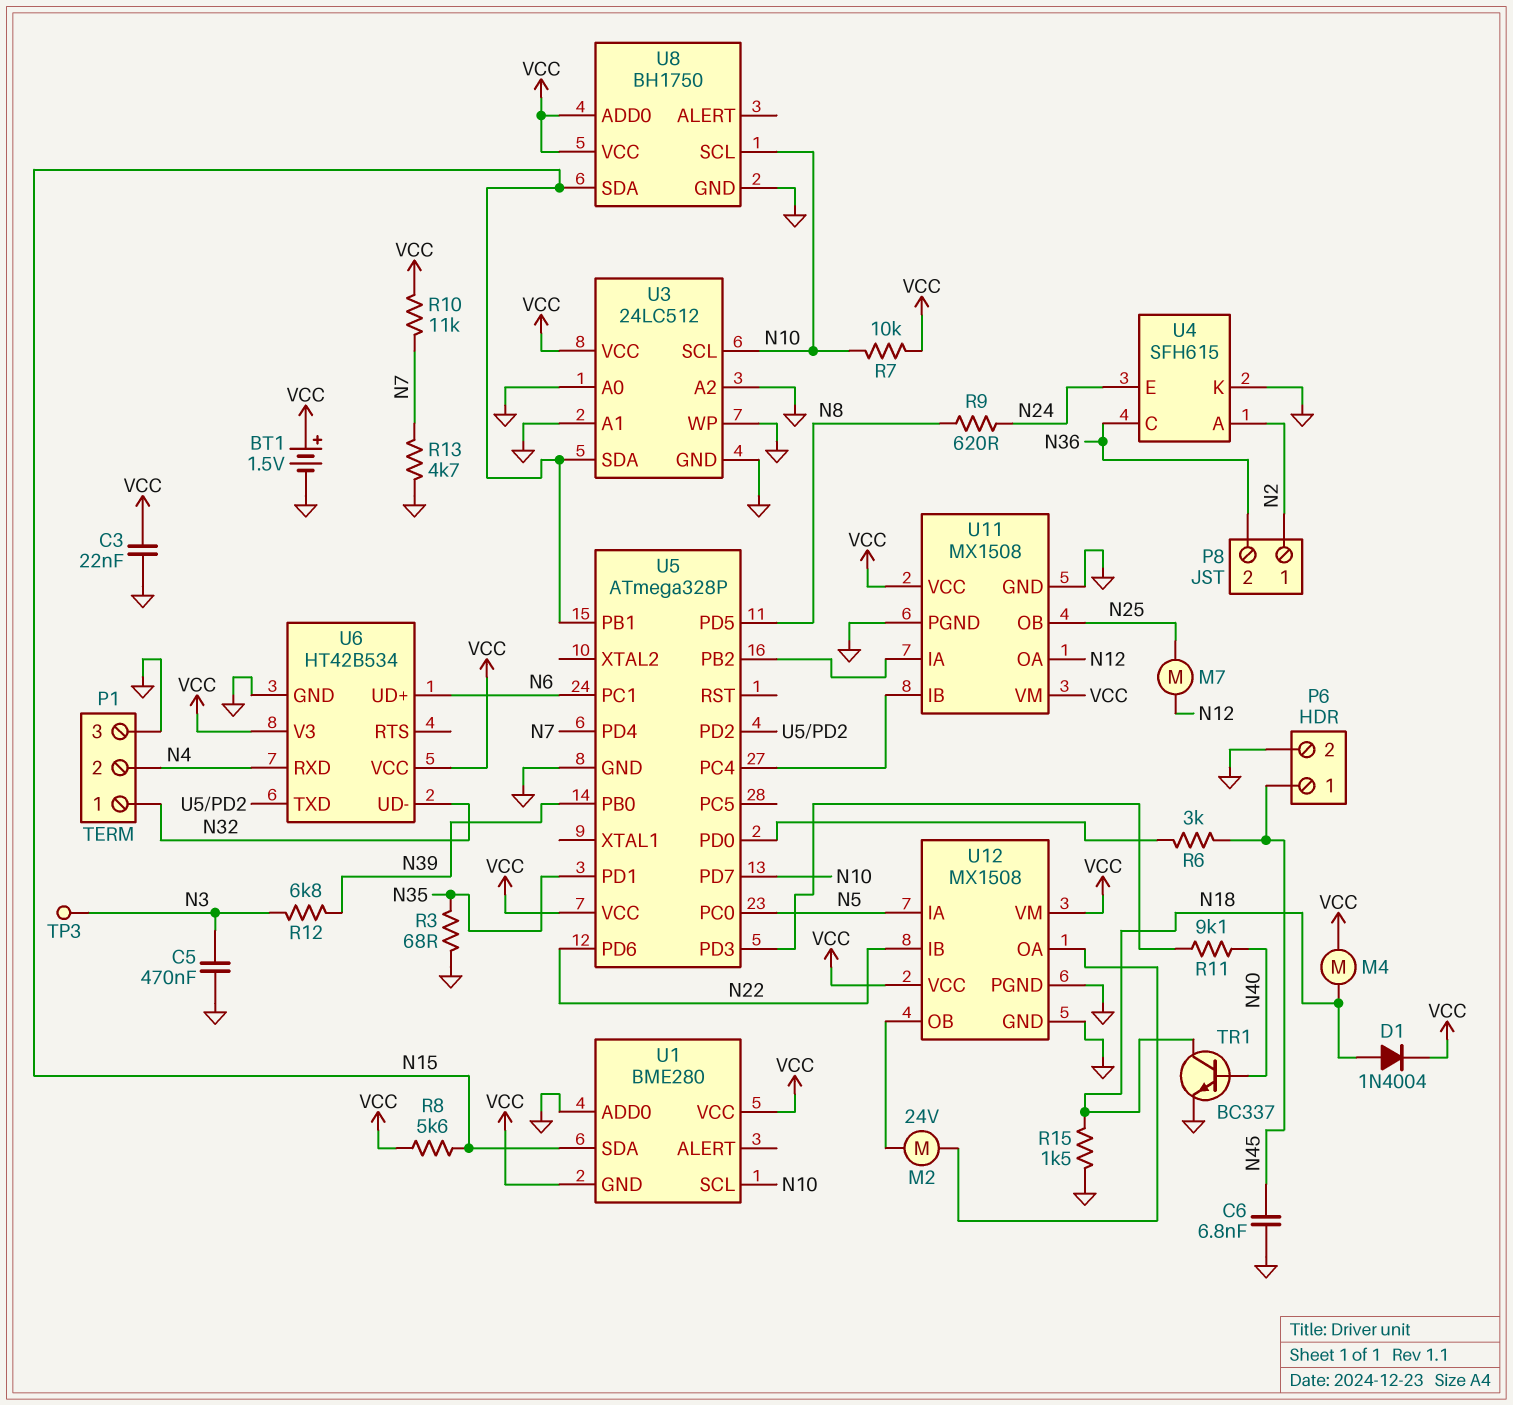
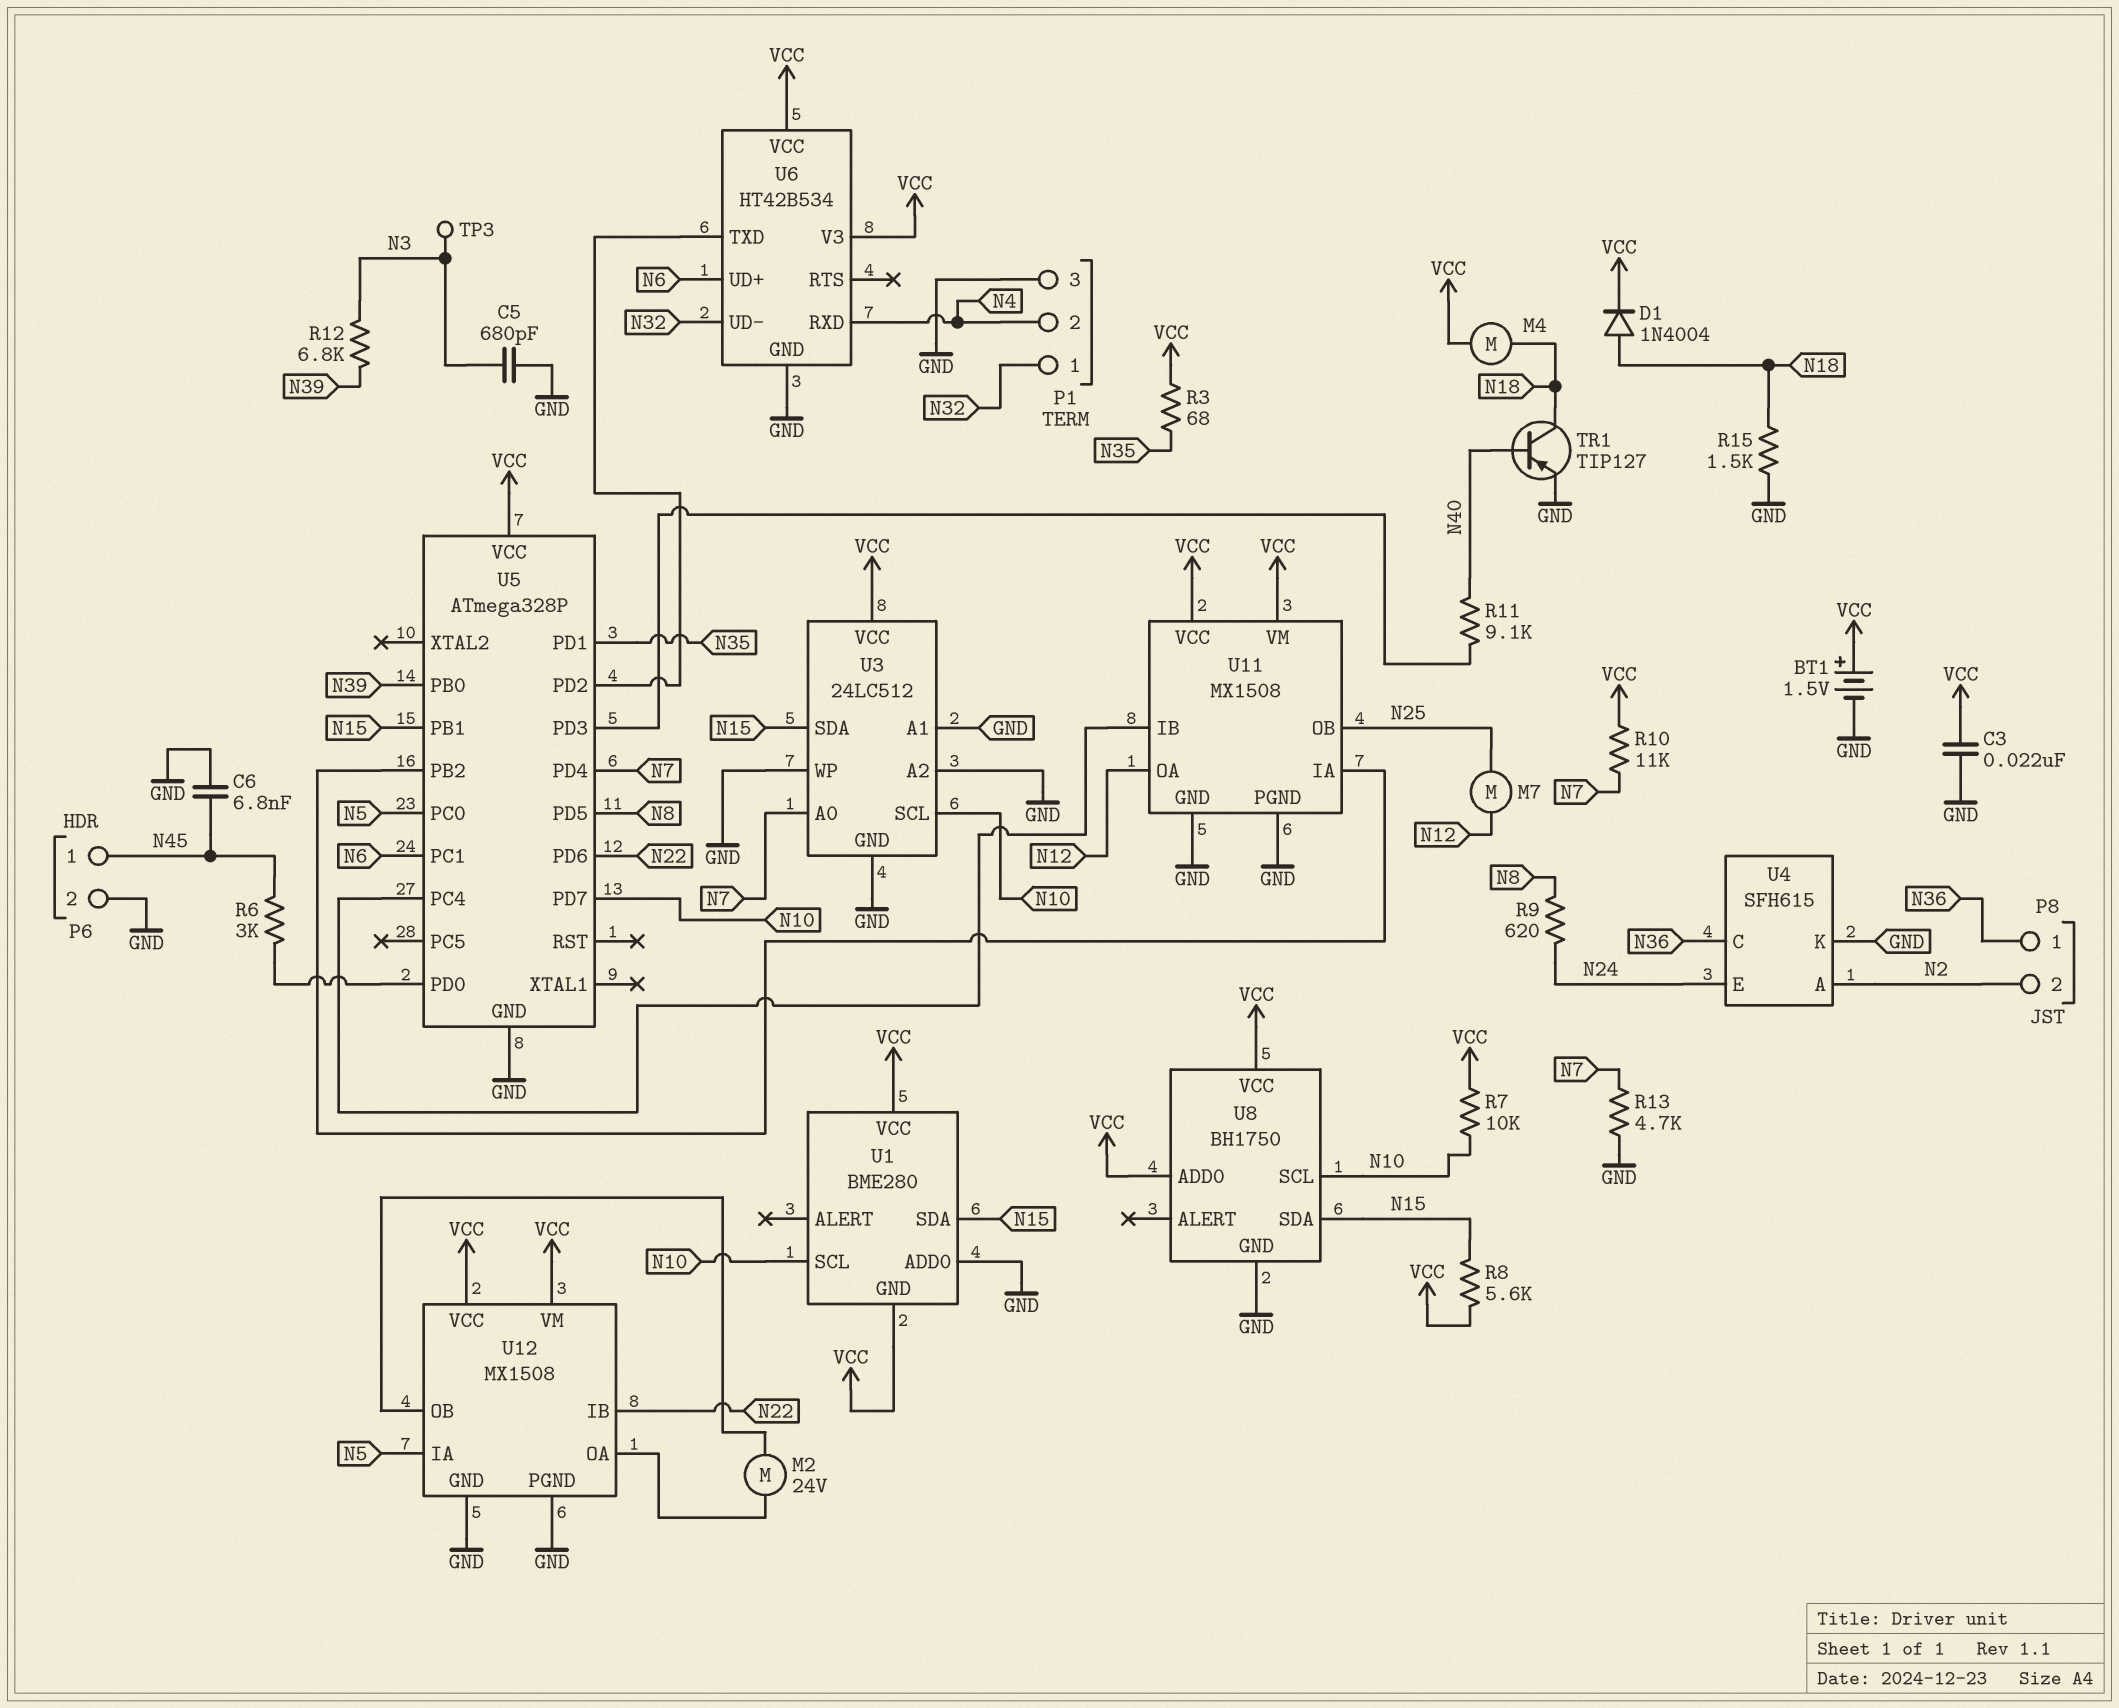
C5: 470nF (GND, N3) -> 680pF (GND, N3)
P8 pin 1: N2 -> N36
P8 pin 2: N36 -> N2
R3: 68 (GND, N35) -> 68 (N35, VCC)
TR1: NPN BC337 (B N40, C N18, E GND) -> PNP TIP127 (B N40, C N18, E GND)
U3 pin A0: GND -> N7

